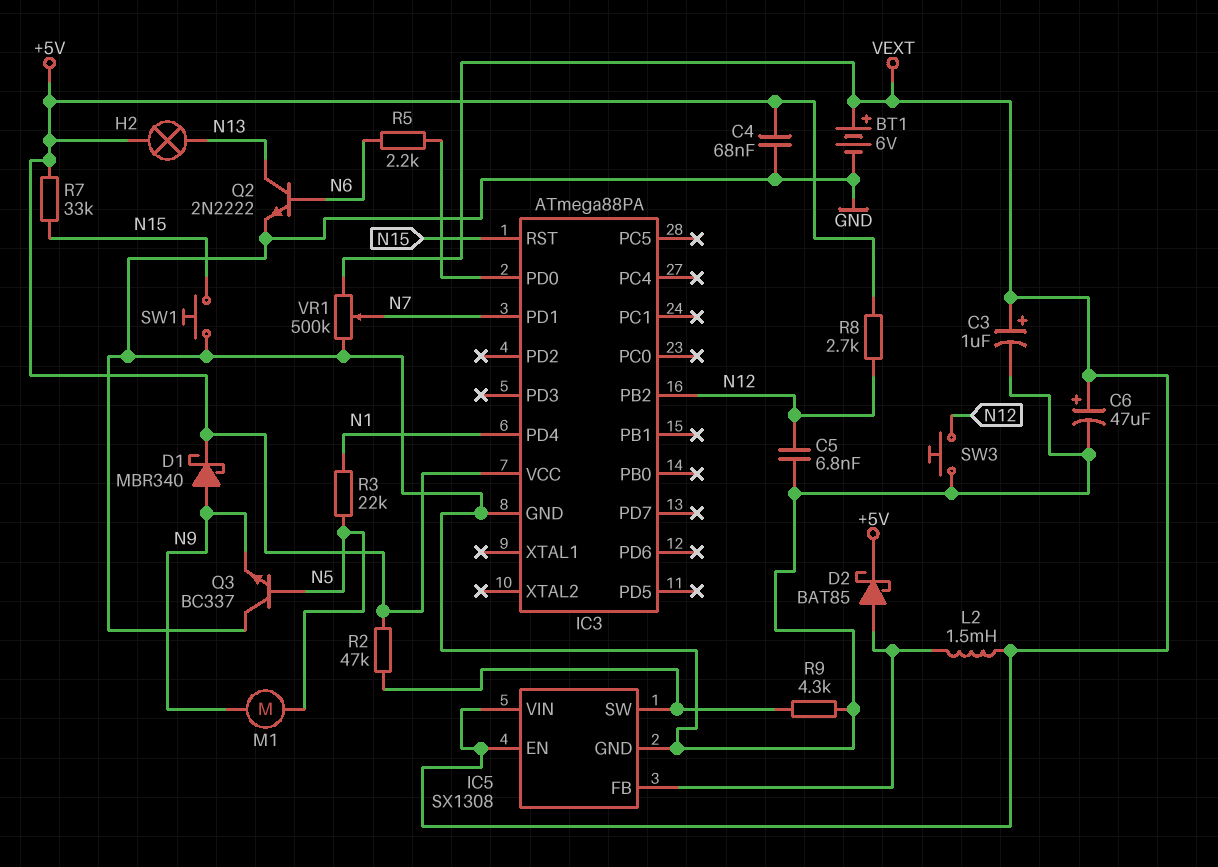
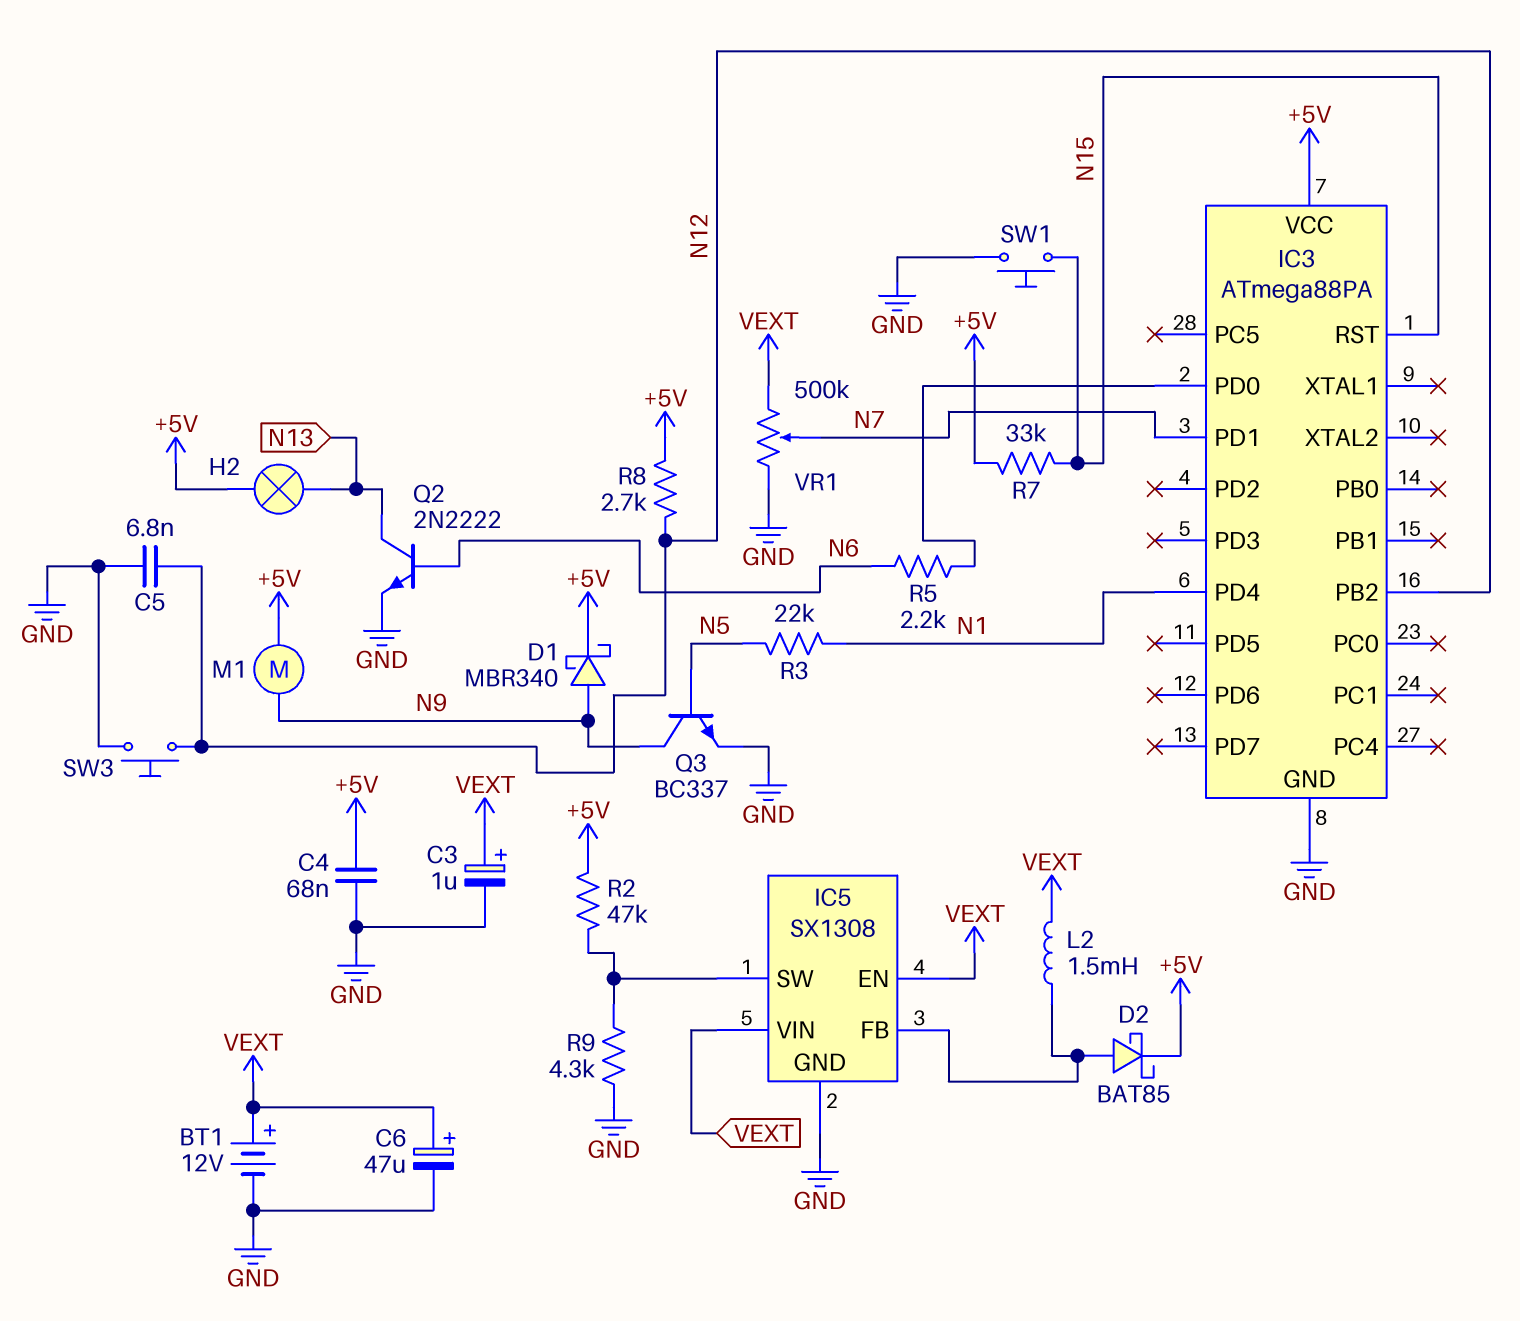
BT1: 6V (plus VEXT, minus GND) -> 12V (plus VEXT, minus GND)
M1: motor (N5, N9) -> motor (+5V, N9)
Q3: NPN BC337 (B N5, C GND, E N9) -> NPN BC337 (B N5, C N9, E GND)

